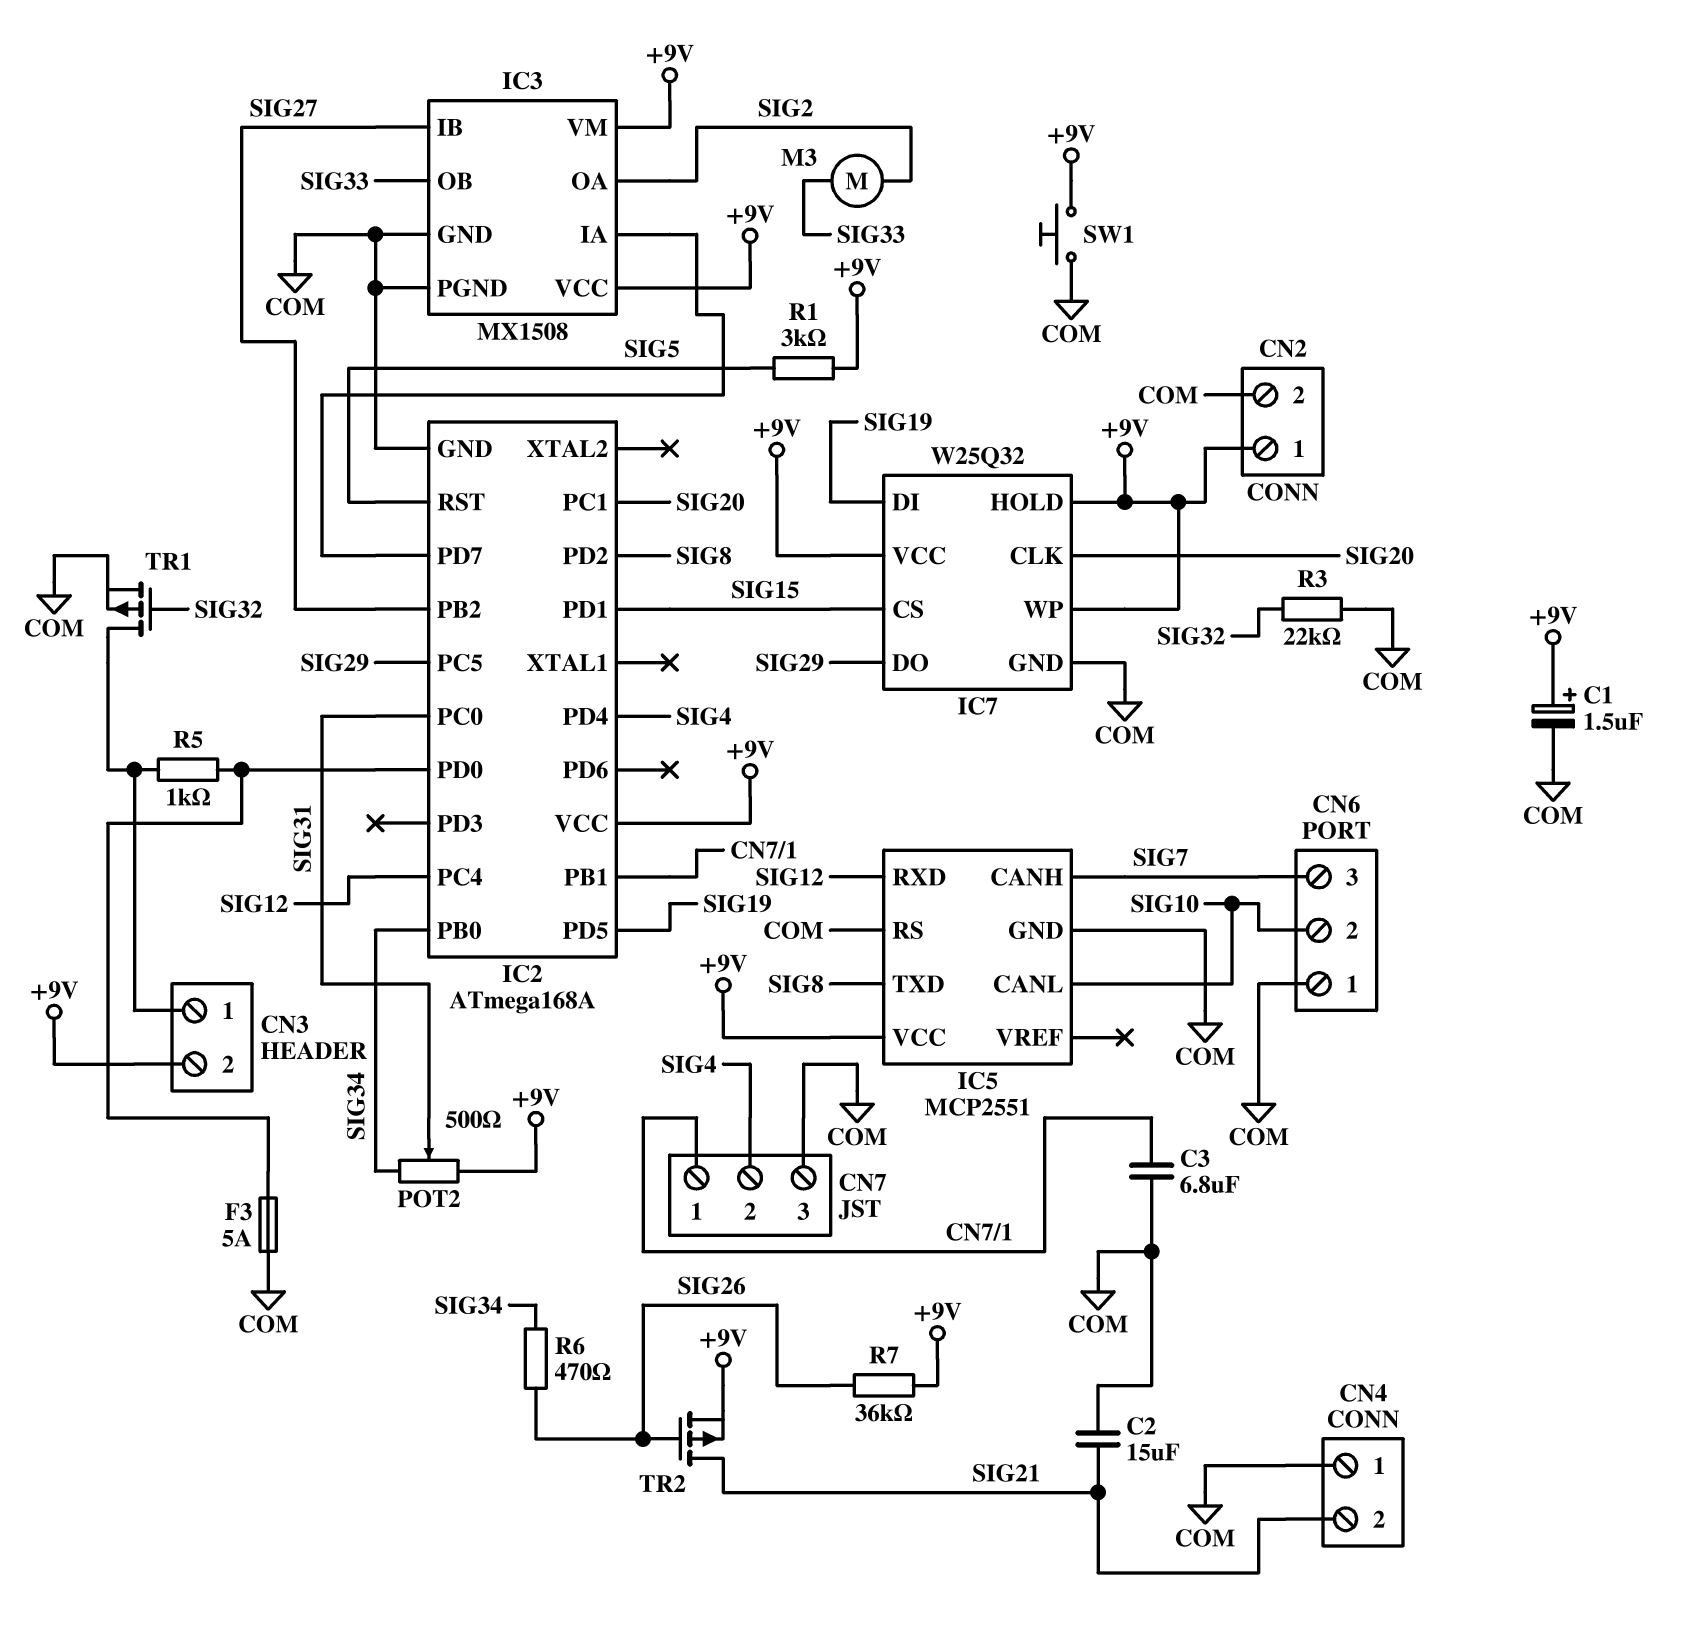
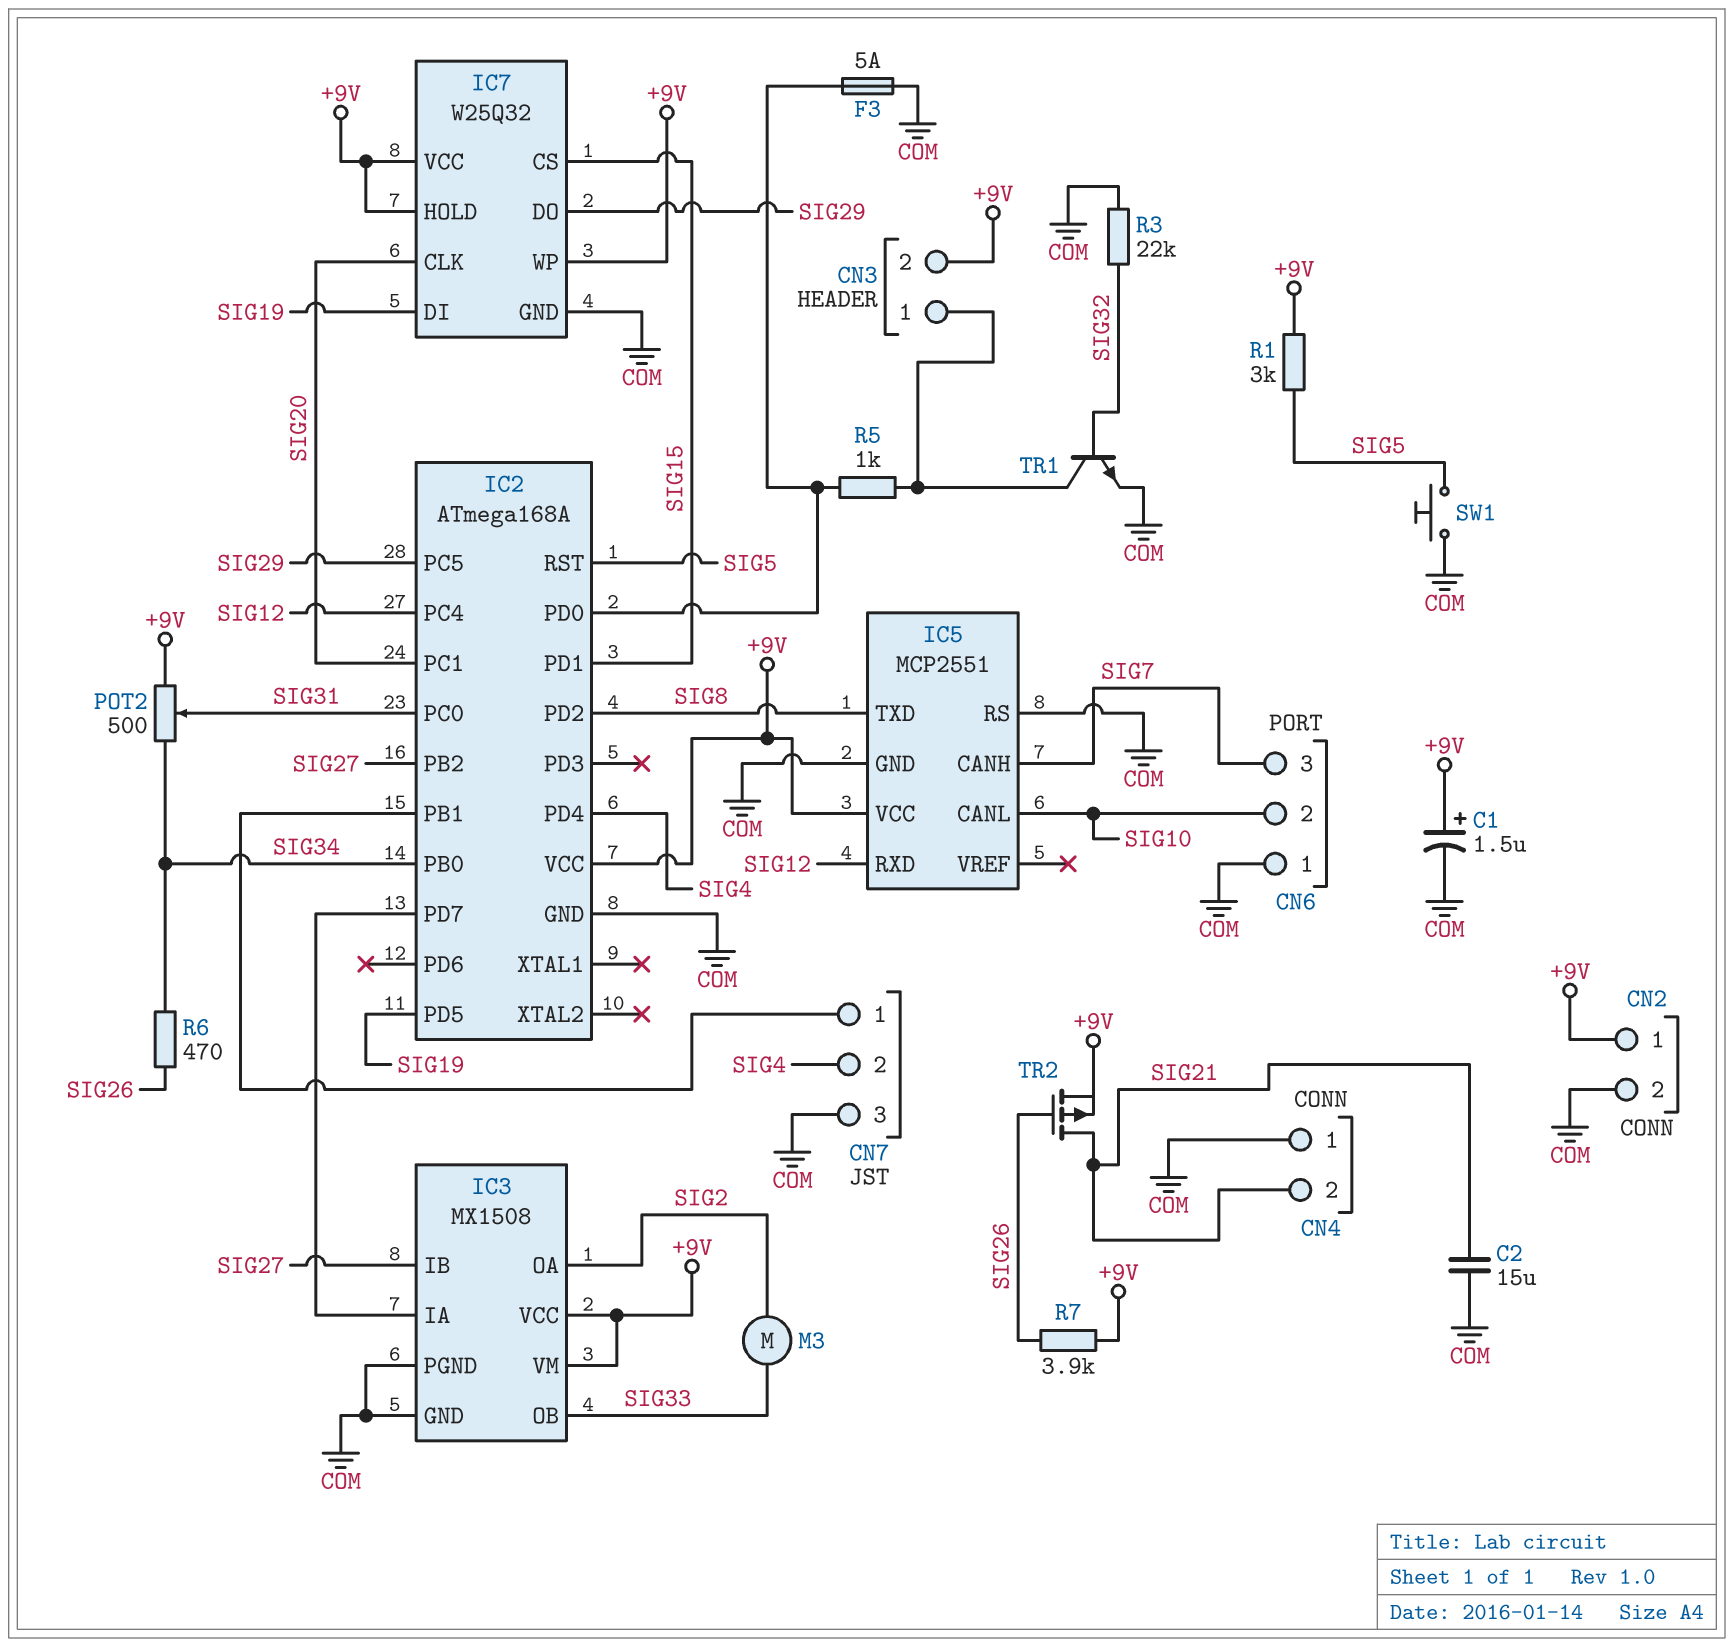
C3: 6.8uF (CN7/1, COM) -> none
R7: 36k (+9V, SIG26) -> 3.9k (+9V, SIG26)
SW1: button (+9V, COM) -> button (COM, SIG5)
TR1: PMOS (G SIG32, D CN3/1, S COM) -> NPN (B SIG32, C CN3/1, E COM)

